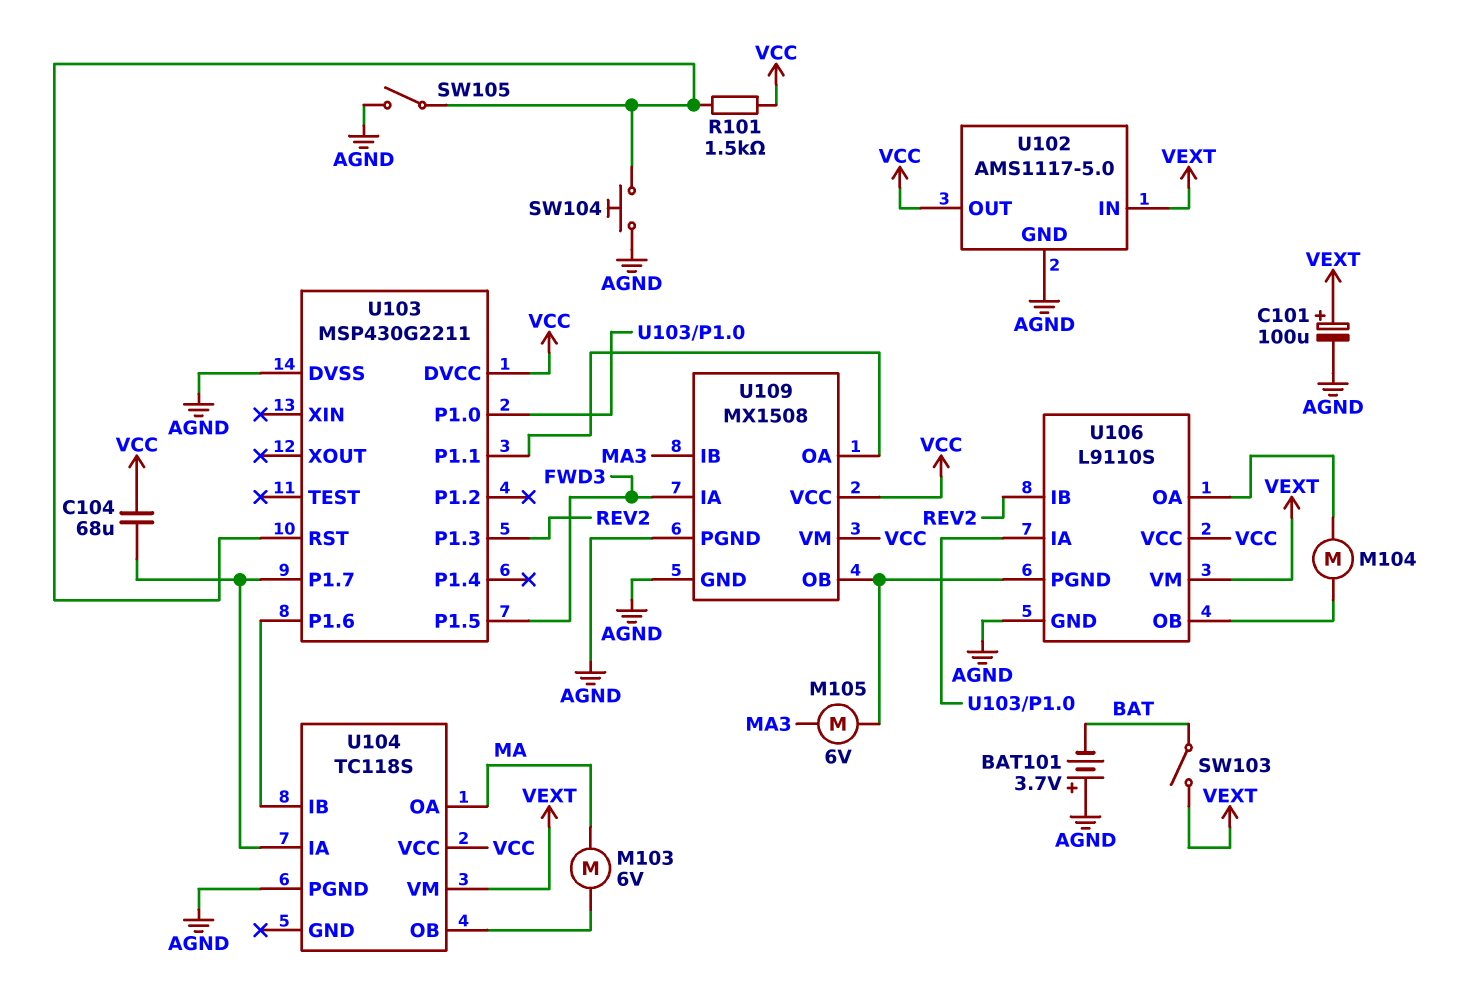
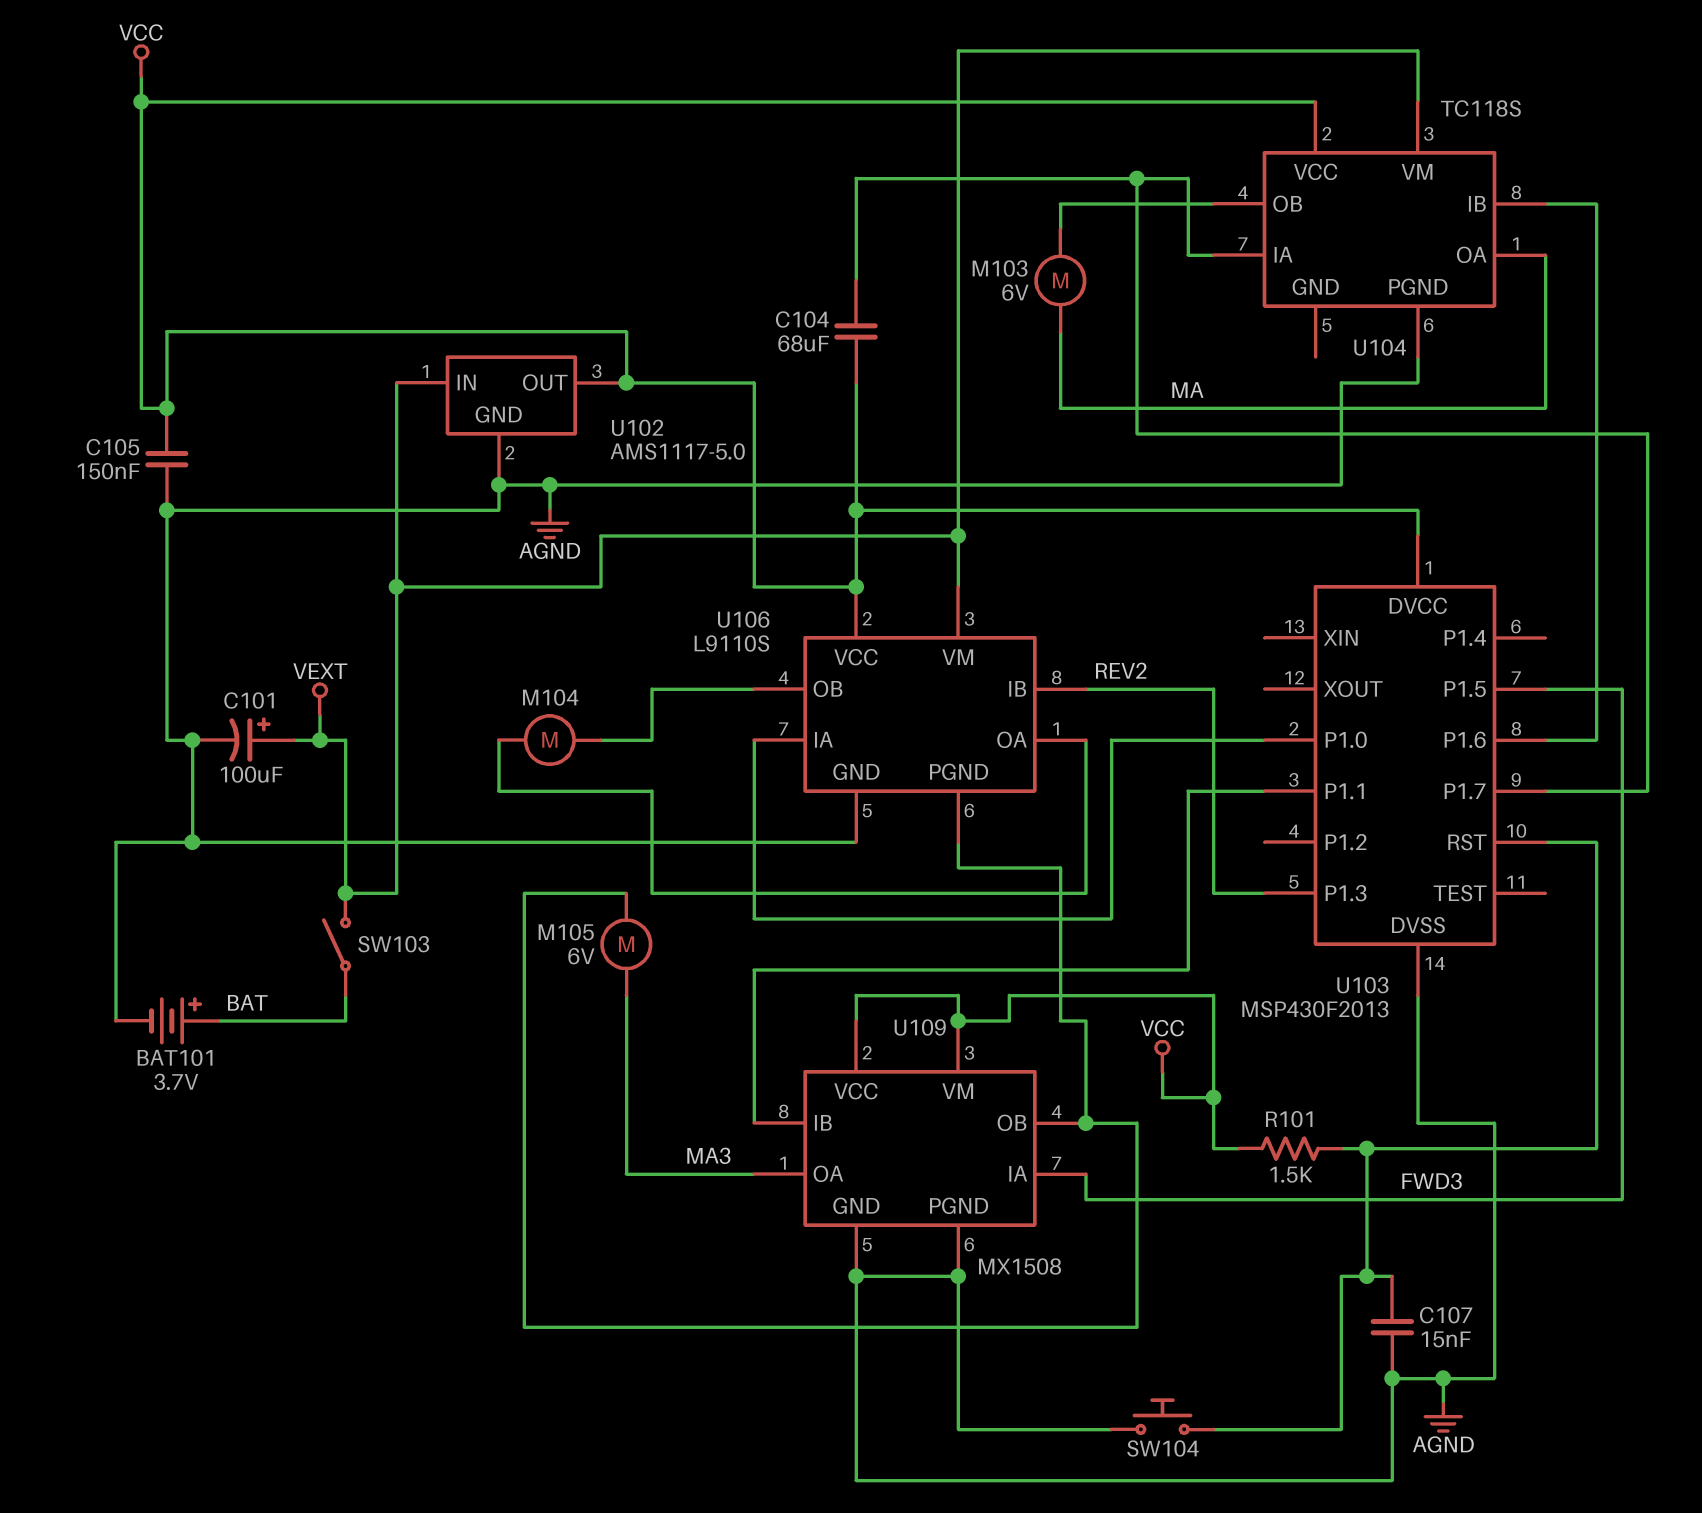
BAT101: 3.7V (plus AGND, minus BAT) -> 3.7V (plus BAT, minus AGND)
C105: none -> 150nF (AGND, VCC)
C107: none -> 15nF (AGND, U103/RST)
SW105: switch (AGND, U103/RST) -> none
U103: MSP430G2211 -> MSP430F2013
U109 pin IB: MA3 -> U103/P1.1
U109 pin OA: U103/P1.1 -> MA3

